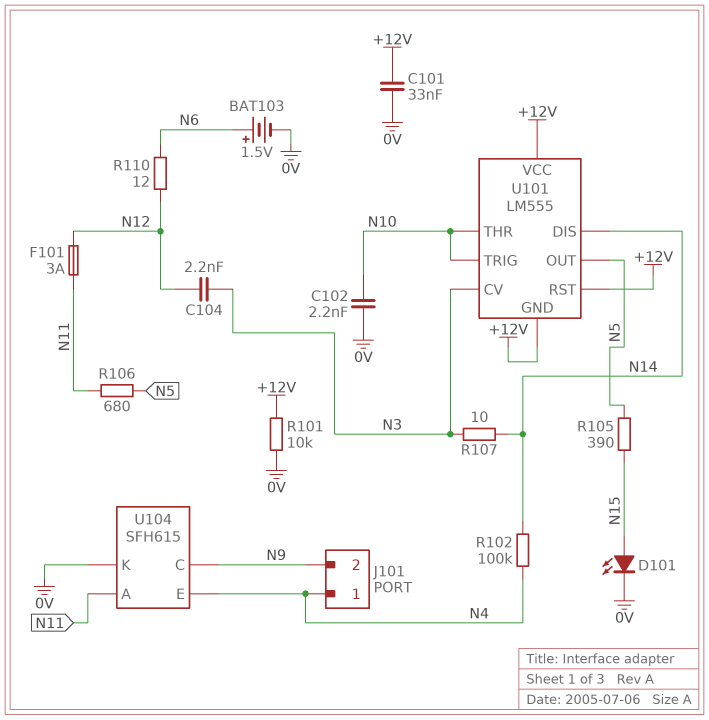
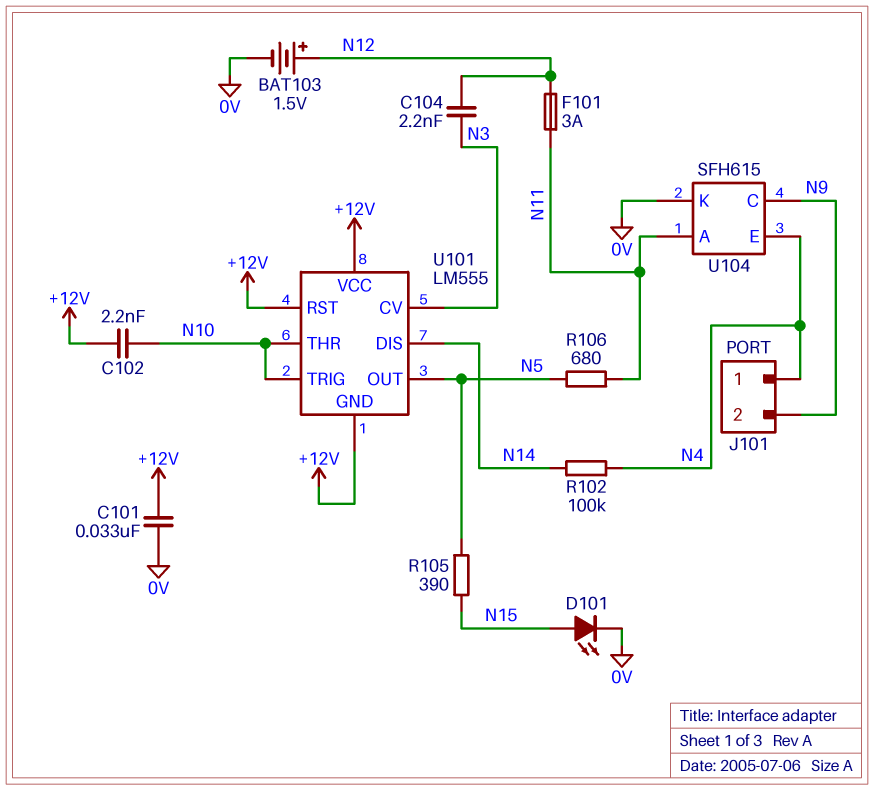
BAT103: 1.5V (plus N6, minus 0V) -> 1.5V (plus N12, minus 0V)
C102: 2.2nF (0V, N10) -> 2.2nF (+12V, N10)
R101: 10k (+12V, 0V) -> none
R107: 10 (N3, N14) -> none
R110: 12 (N6, N12) -> none

